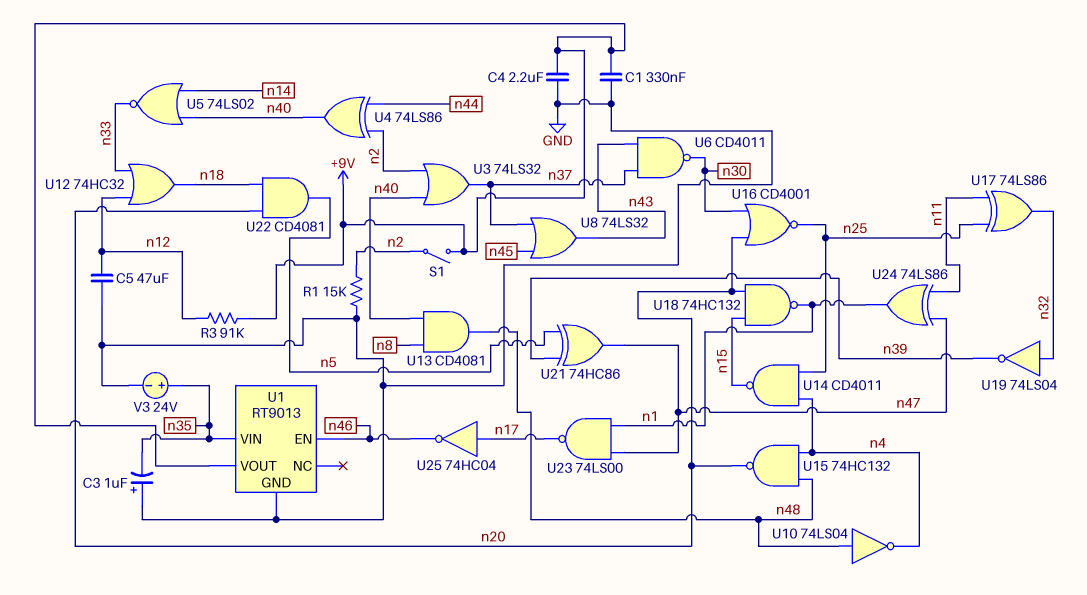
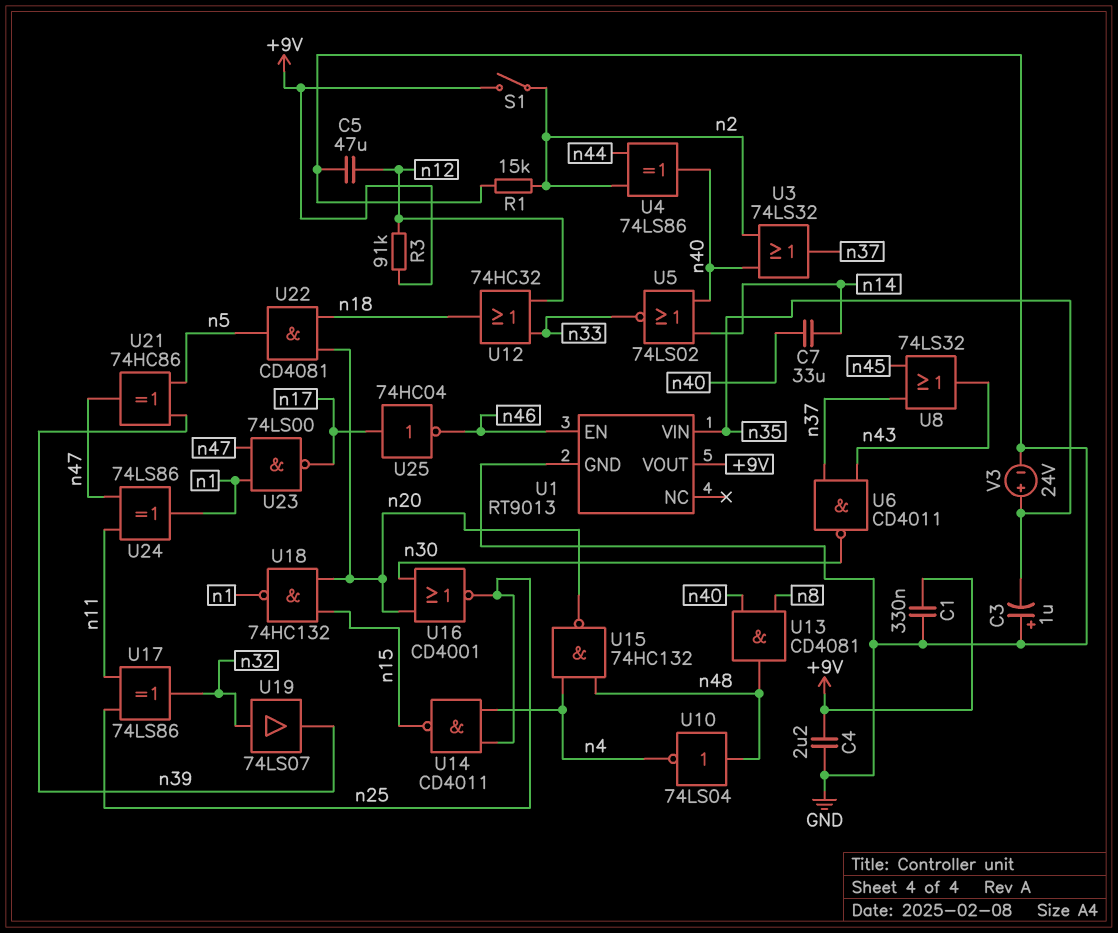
C7: none -> 33uF (n14, n40)
U19: NOT 74LS04 (in n32, out n39) -> buffer 74LS07 (in n32, out n39)

